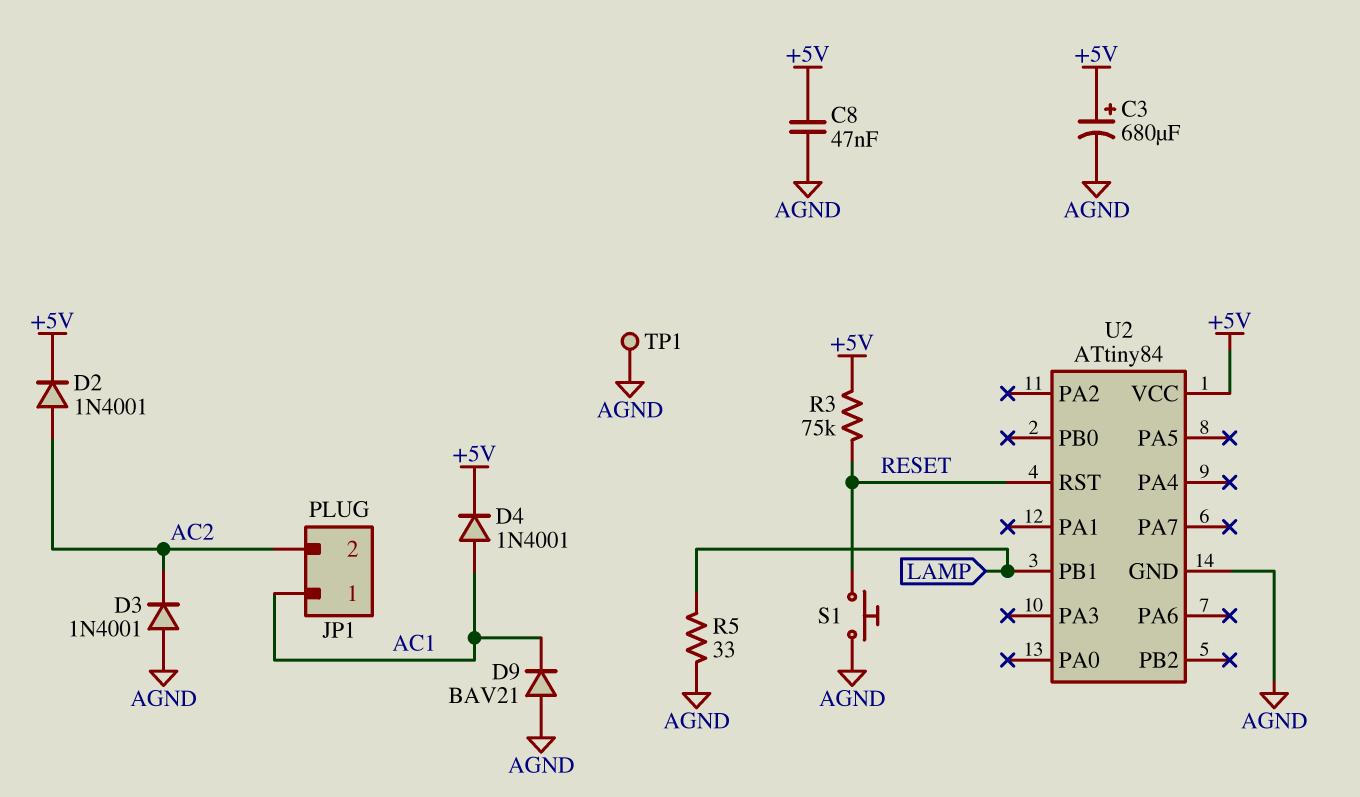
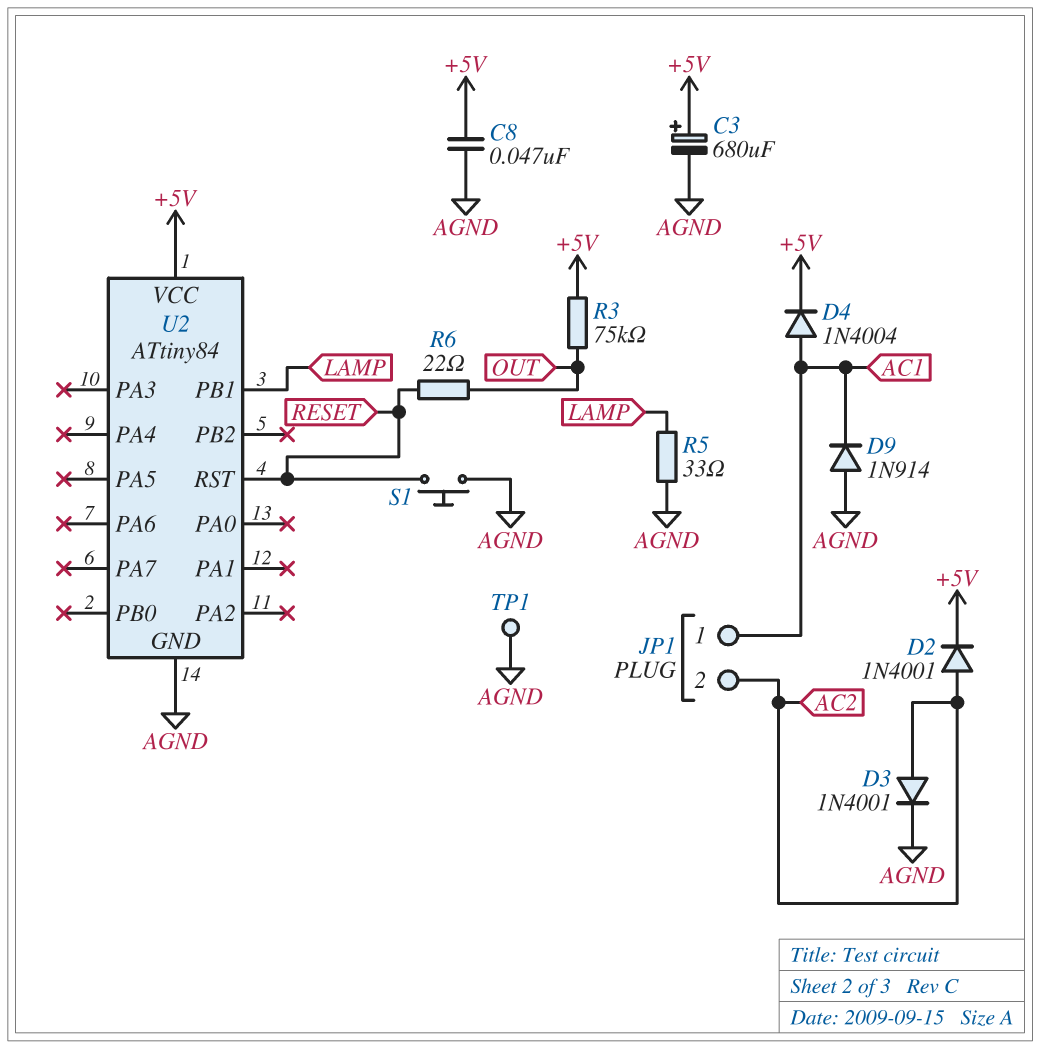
D3: diode 1N4001 (A AGND, K AC2) -> diode 1N4001 (A AC2, K AGND)
D4: diode 1N4001 (A AC1, K +5V) -> diode 1N4004 (A AC1, K +5V)
D9: diode BAV21 (A AGND, K AC1) -> diode 1N914 (A AGND, K AC1)
R3: 75k (+5V, RESET) -> 75k (+5V, OUT)
R6: none -> 22 (OUT, RESET)

